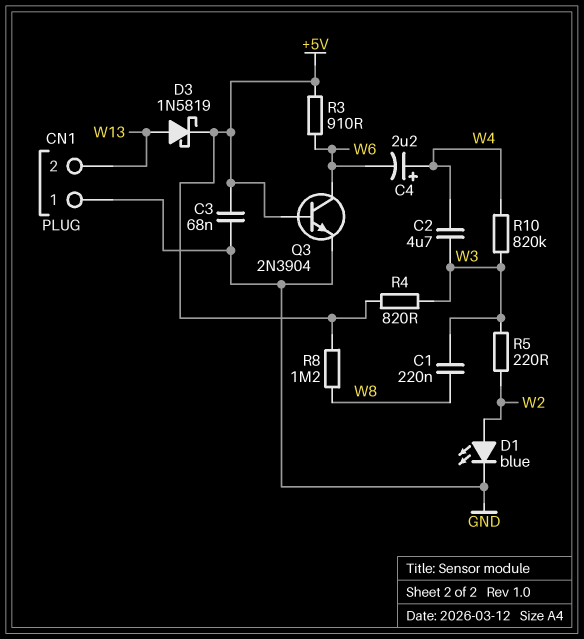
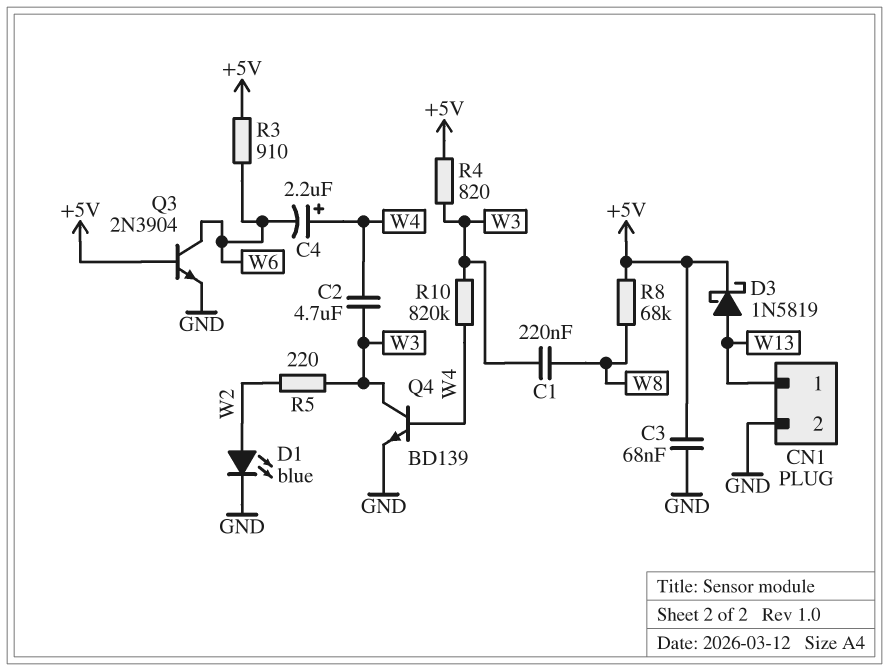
CN1 pin 1: GND -> W13
CN1 pin 2: W13 -> GND
Q4: none -> NPN BD139 (B W4, C W3, E GND)
R8: 1.2M (+5V, W8) -> 68k (+5V, W8)

